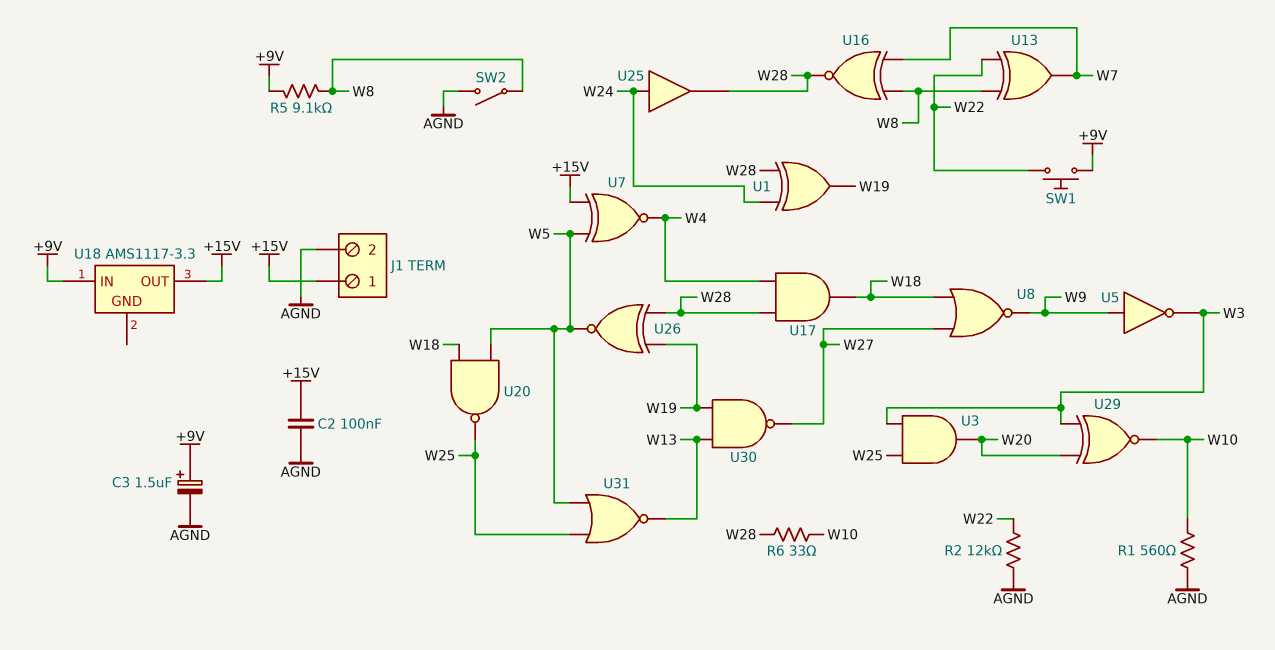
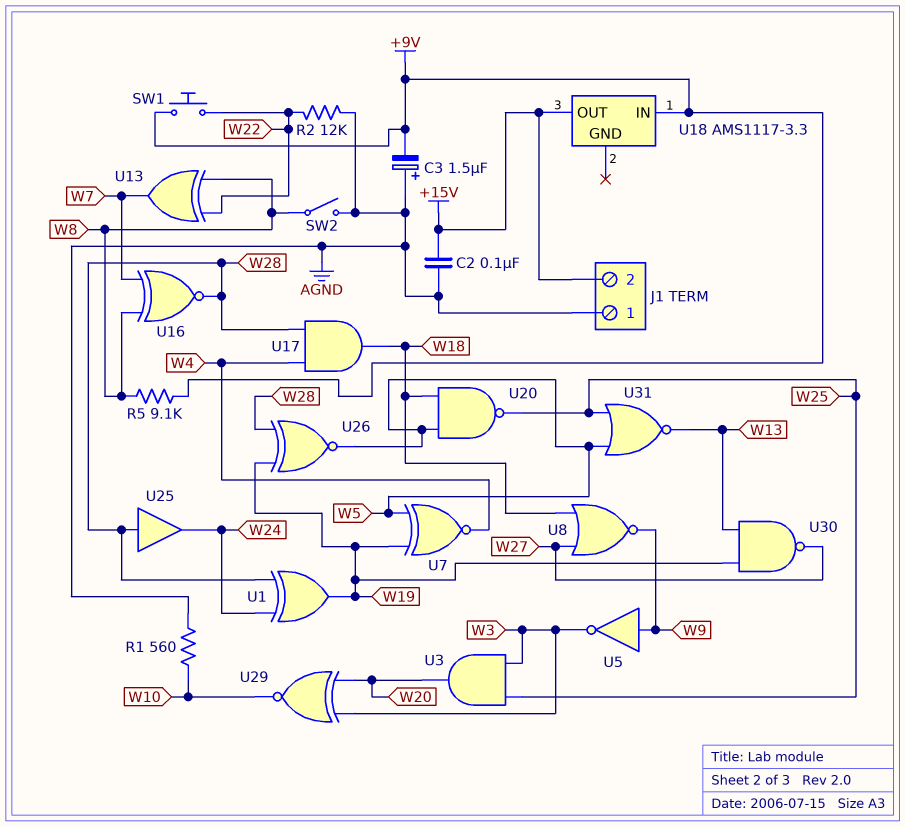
C3: 1.5uF (plus +9V, minus AGND) -> 1.5uF (plus AGND, minus +9V)
J1 pin 1: +15V -> AGND
J1 pin 2: AGND -> +15V
R6: 33 (W10, W28) -> none
U7: XNOR (in +15V, in W5, out W4) -> XNOR (in W5, in W19, out W4)
U25: buffer (in W24, out W28) -> buffer (in W28, out W24)

